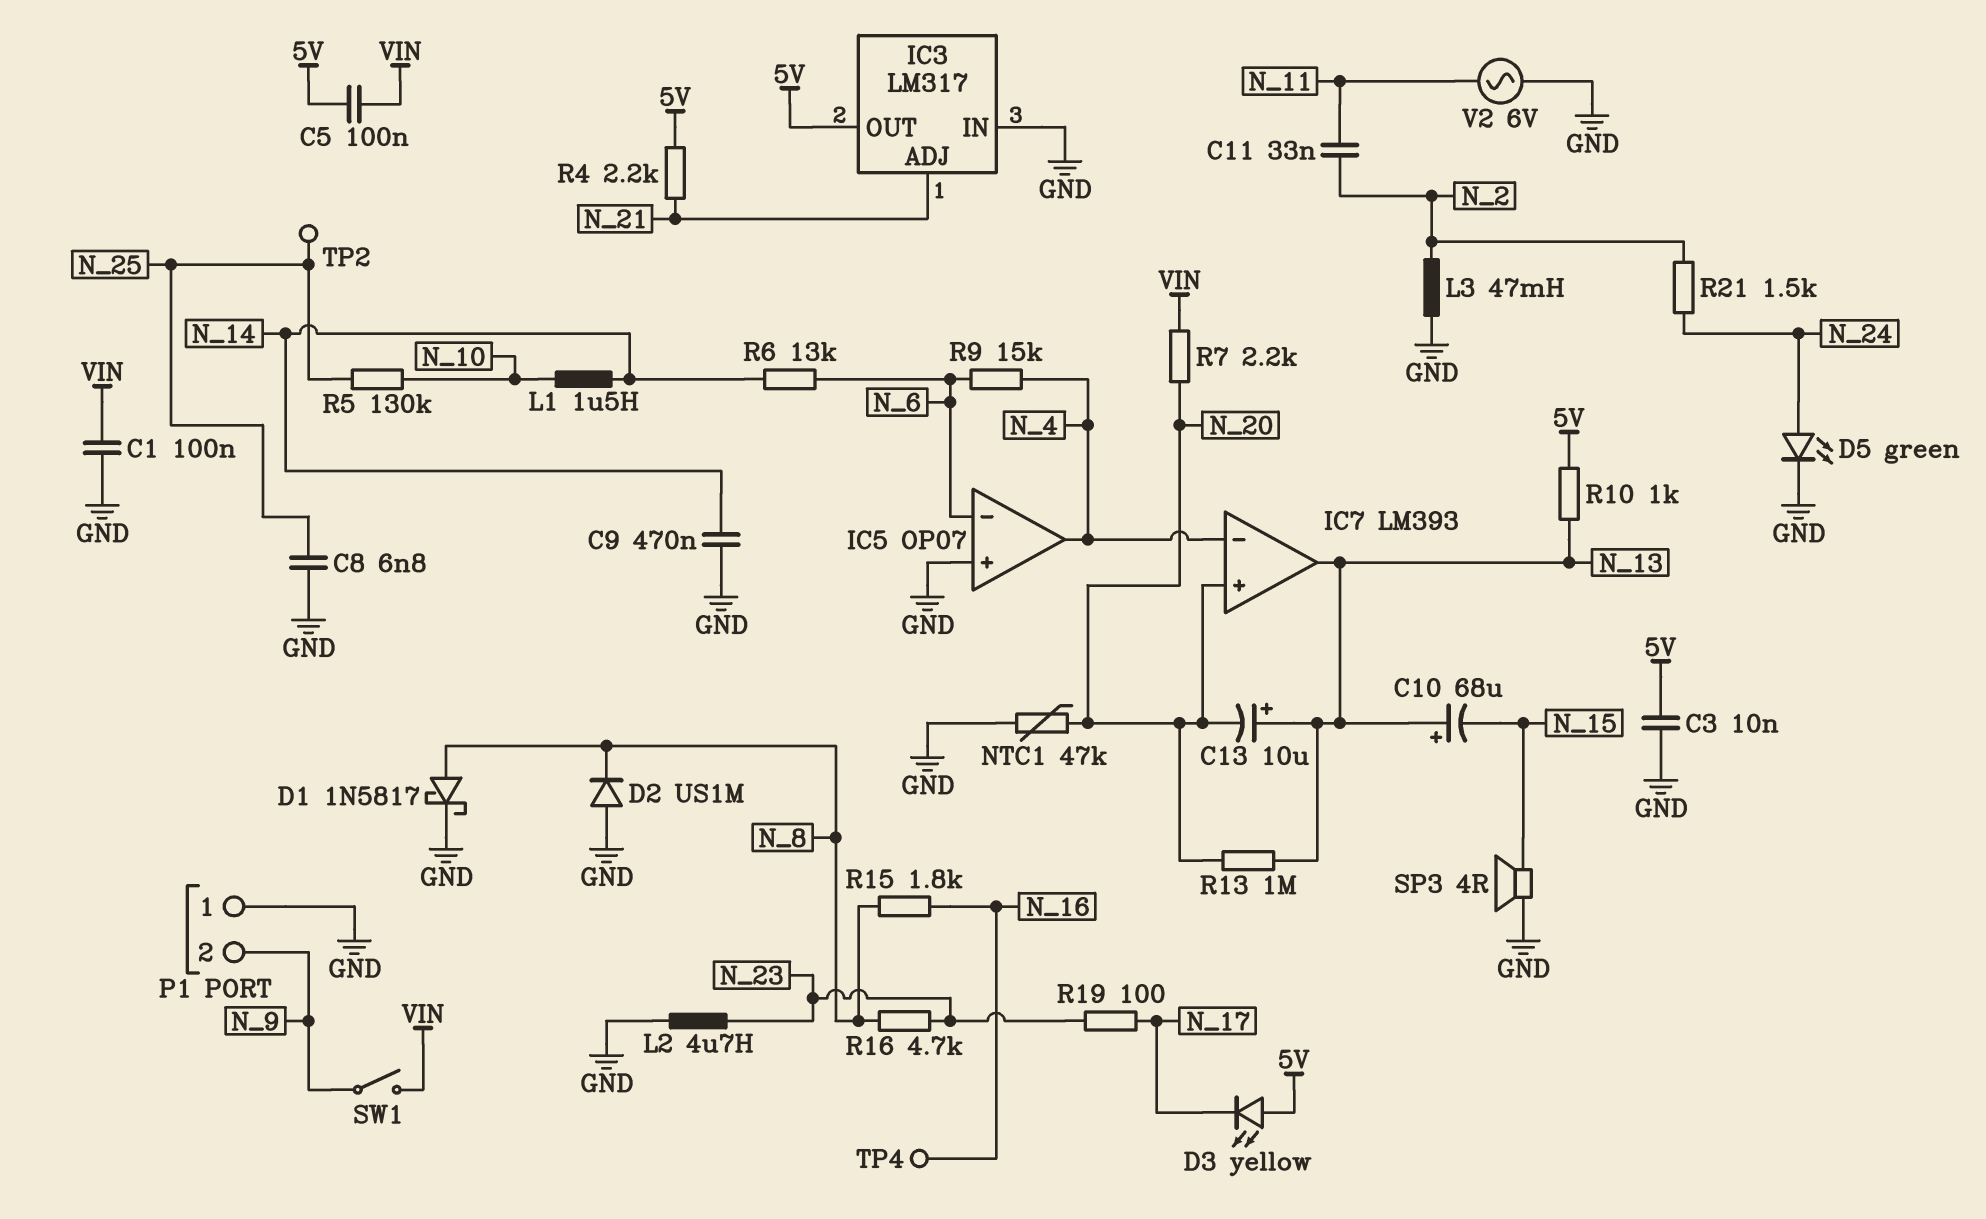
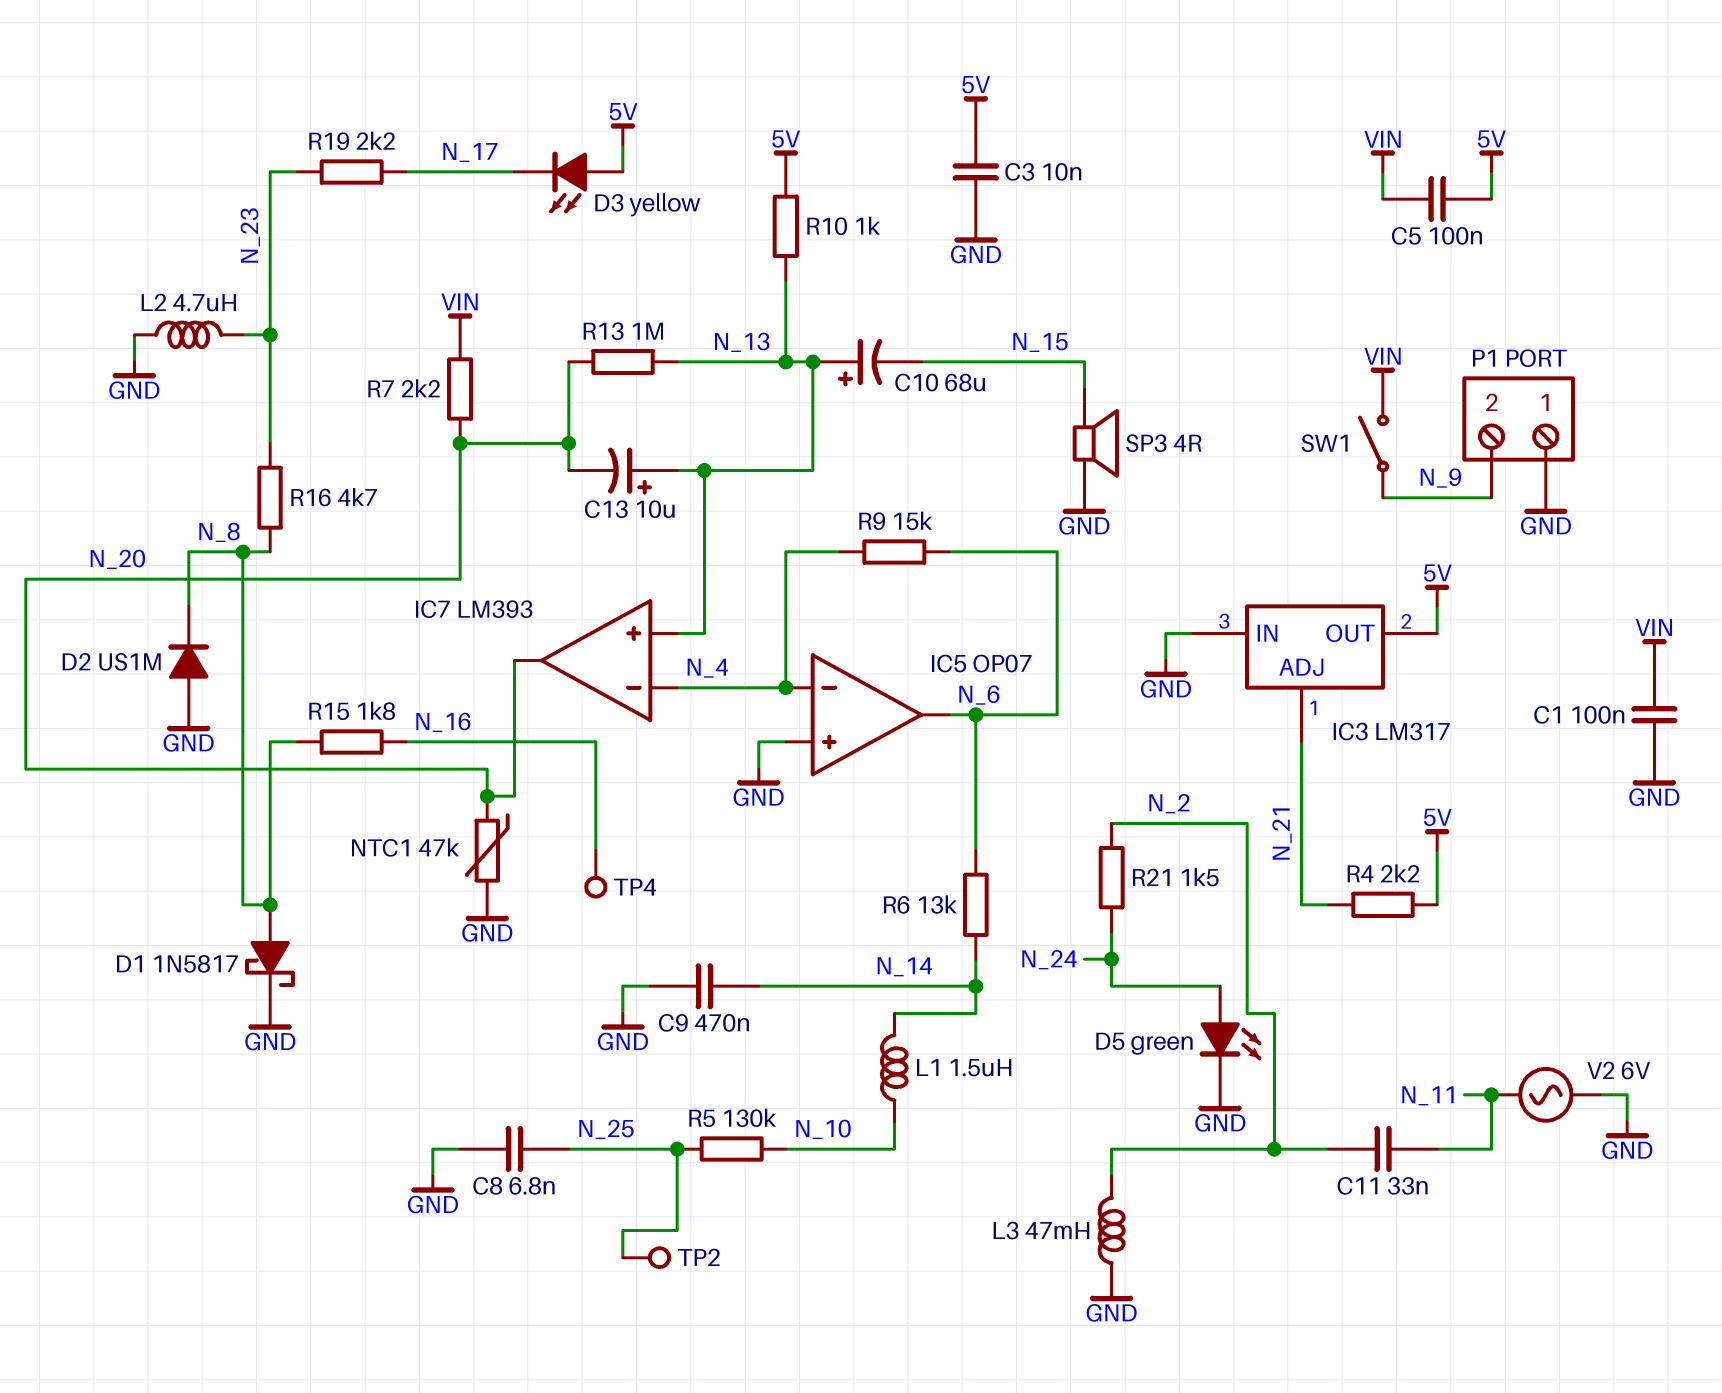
IC5 pin in-: N_6 -> N_4
IC5 pin out: N_4 -> N_6
IC7 pin in+: N_20 -> N_13
IC7 pin out: N_13 -> N_20
R19: 100 (N_17, N_23) -> 2.2k (N_17, N_23)

